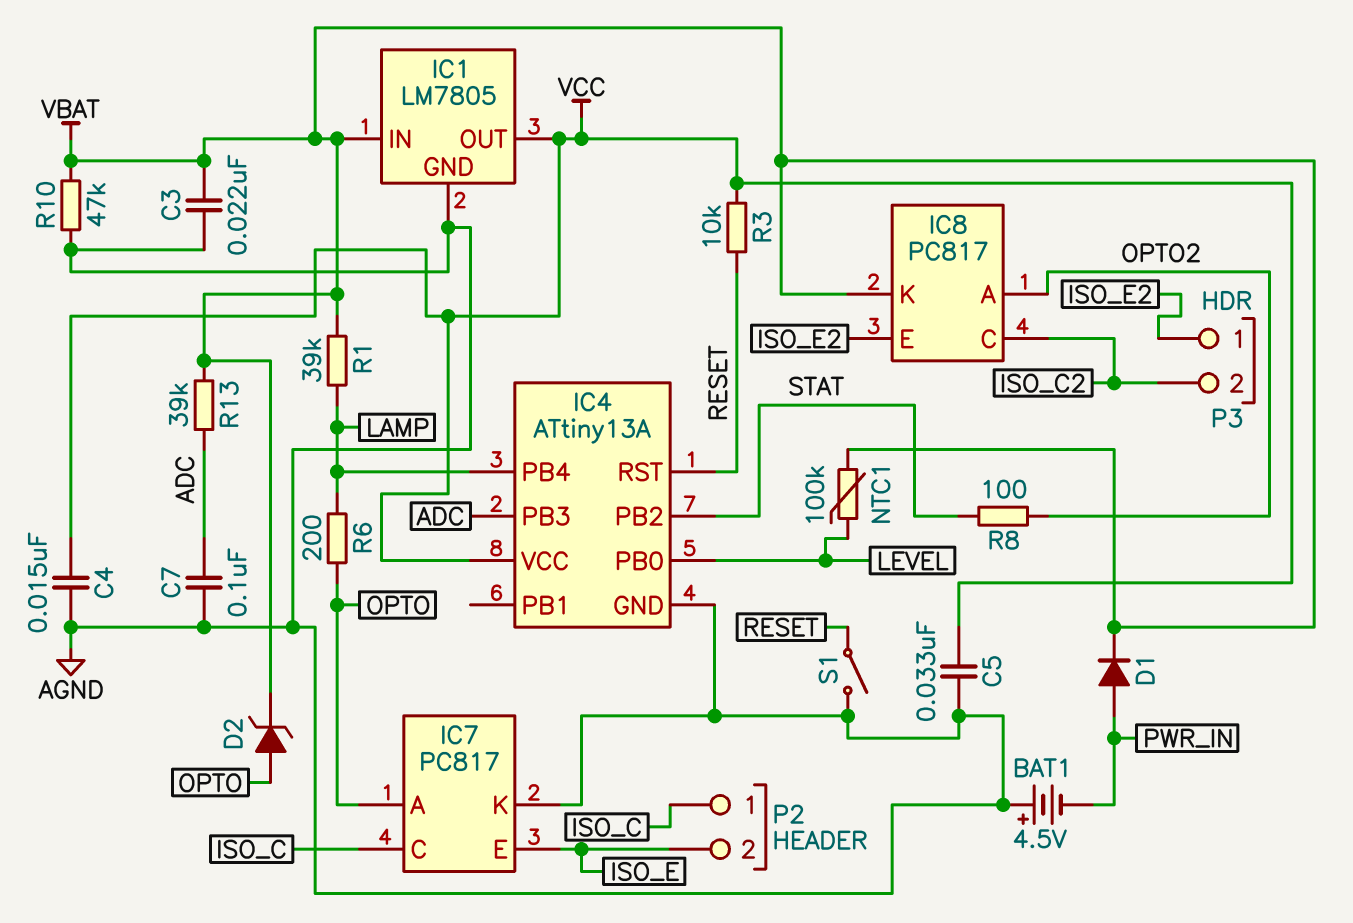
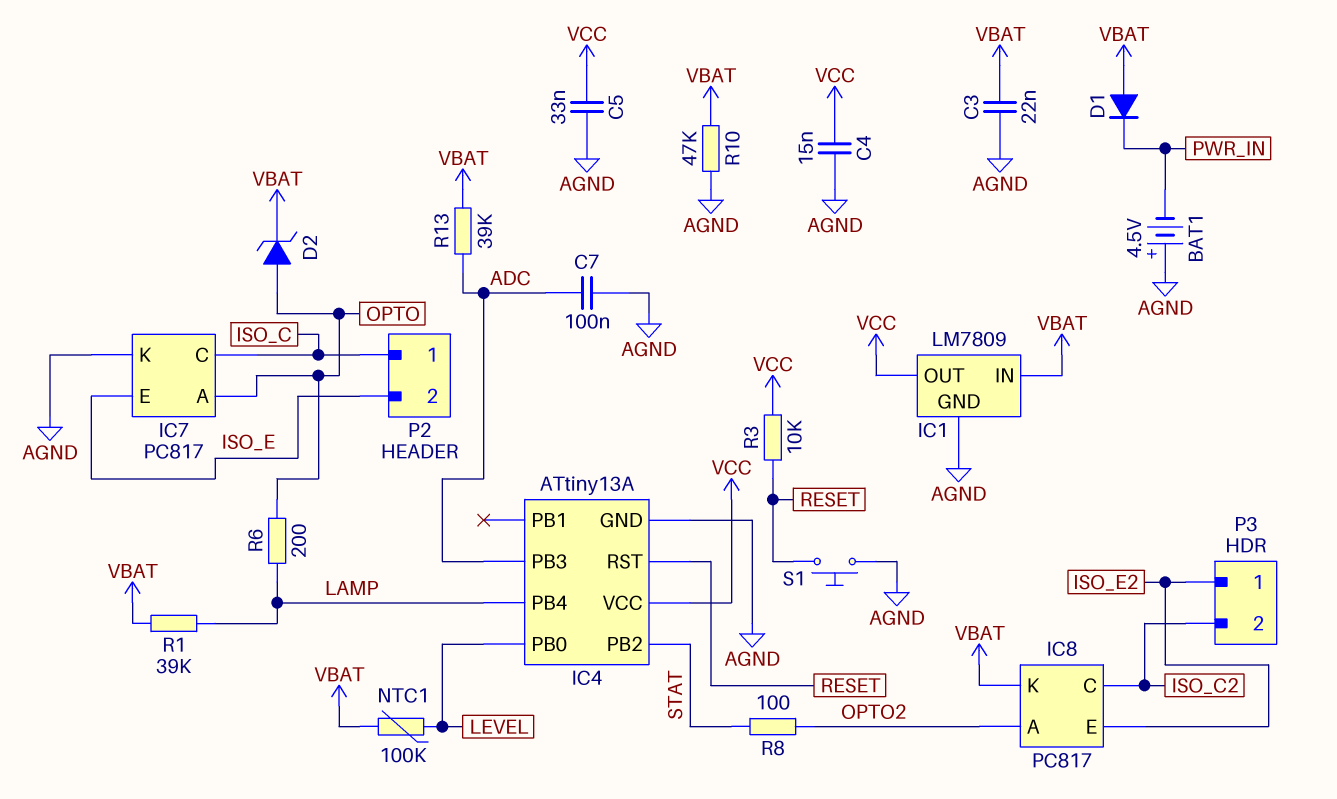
D1: diode (A PWR_IN, K VBAT) -> diode (A VBAT, K PWR_IN)
IC1: LM7805 -> LM7809
S1: switch (AGND, RESET) -> button (AGND, RESET)

